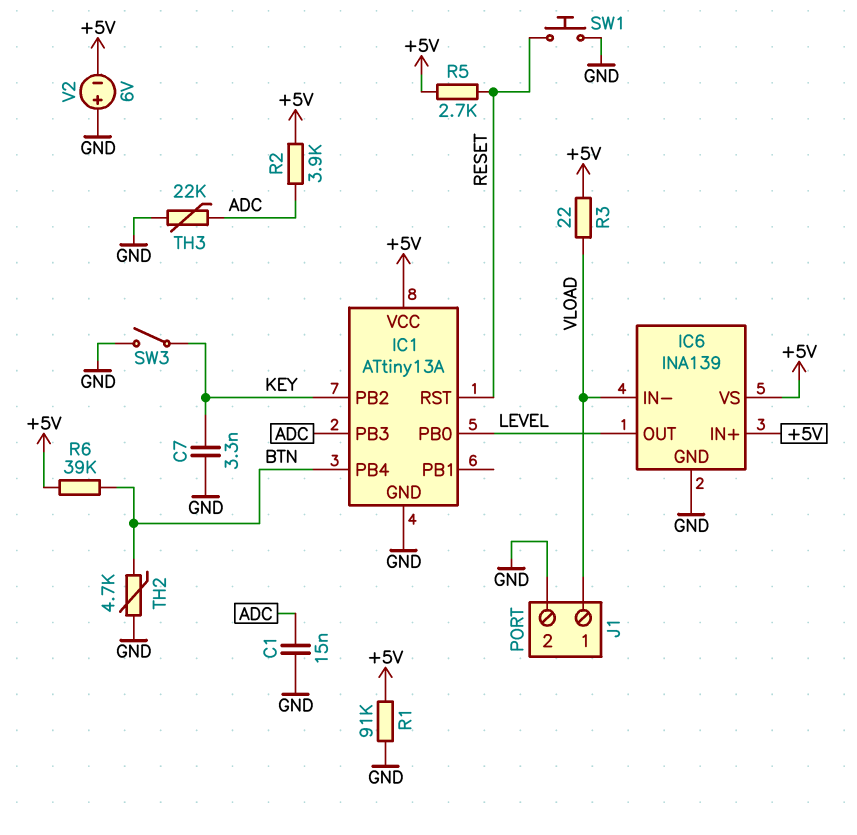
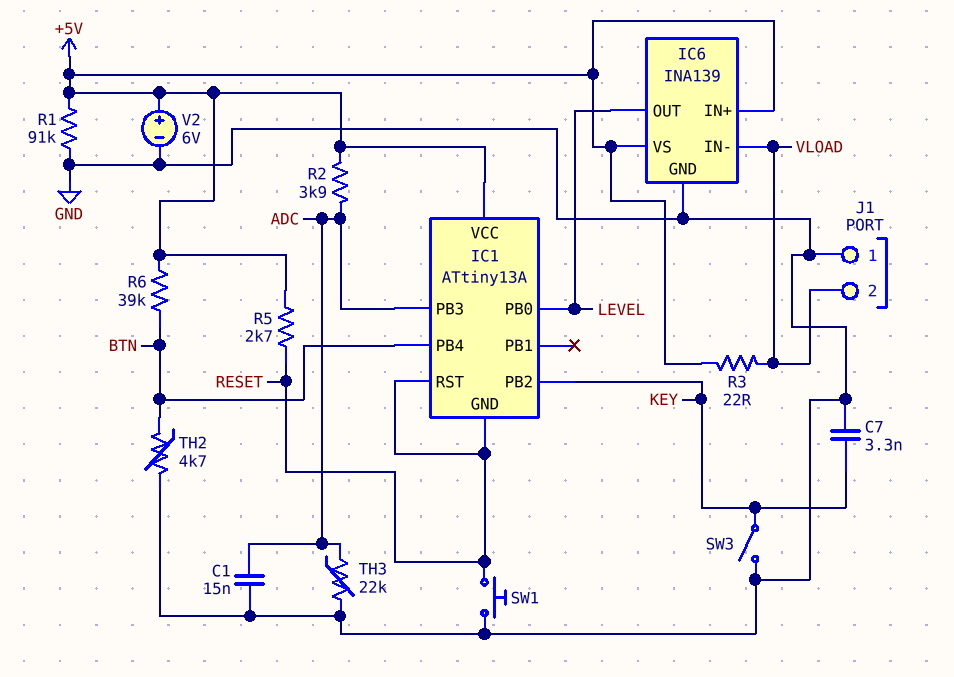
IC1 pin GND: GND -> RESET
J1 pin 1: VLOAD -> GND
J1 pin 2: GND -> VLOAD
V2: 6V (plus GND, minus +5V) -> 6V (plus +5V, minus GND)

